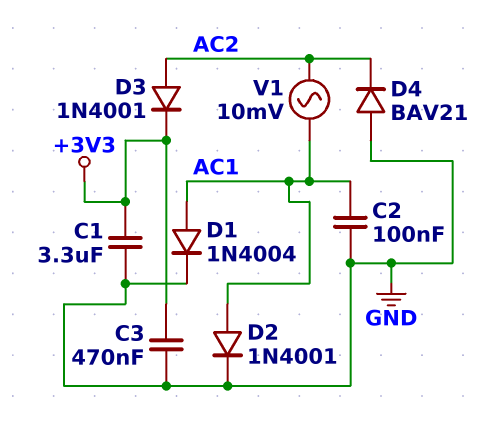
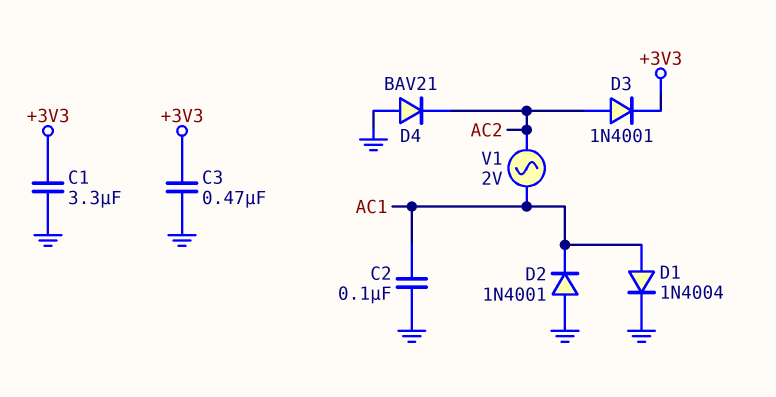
D2: diode 1N4001 (A AC1, K GND) -> diode 1N4001 (A GND, K AC1)
V1: AC 10mV (AC1, AC2) -> AC 2V (AC1, AC2)

